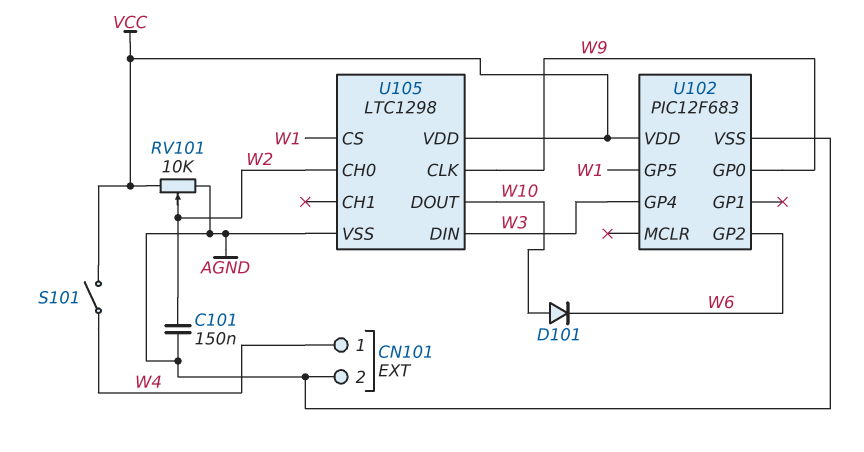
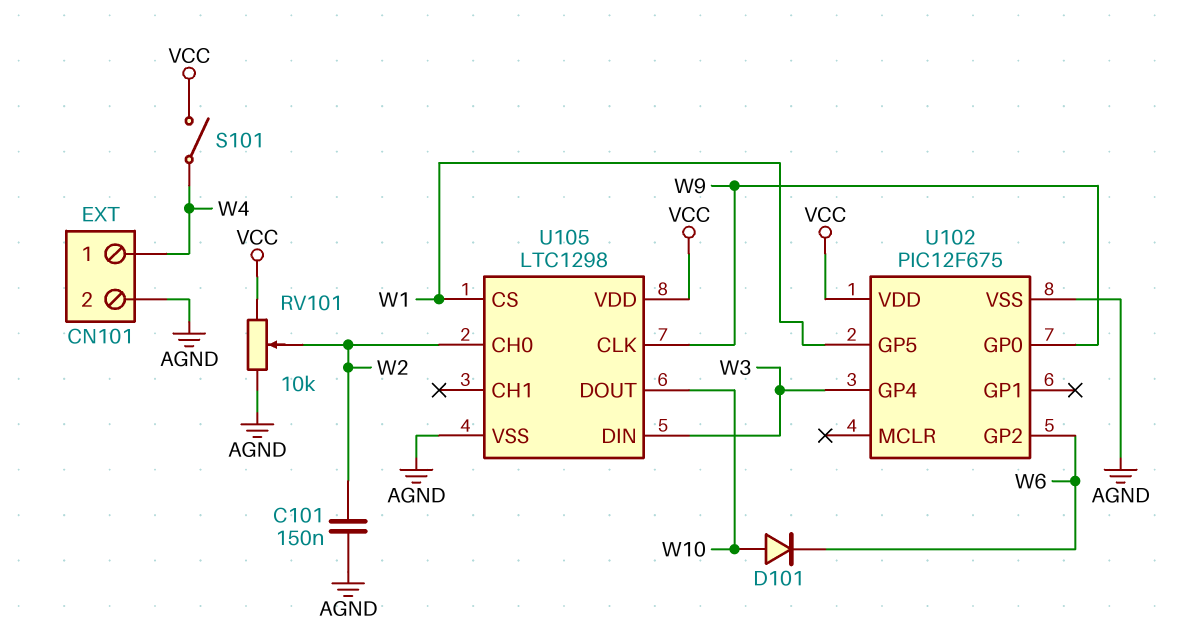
U102: PIC12F683 -> PIC12F675

